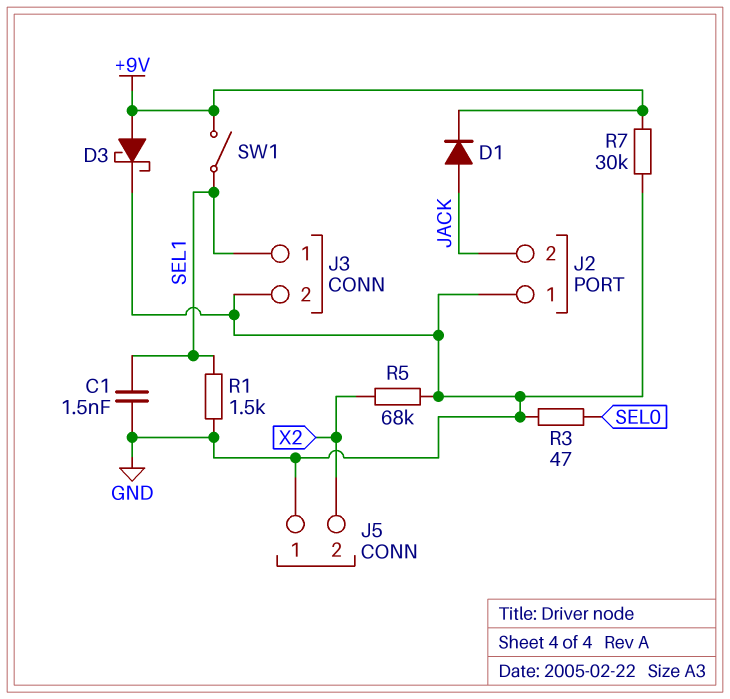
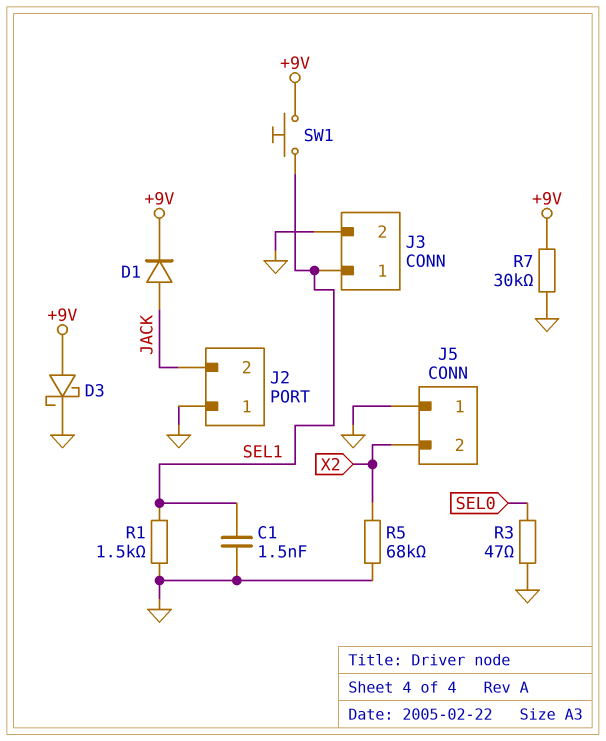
SW1: switch (+9V, SEL1) -> button (+9V, SEL1)

